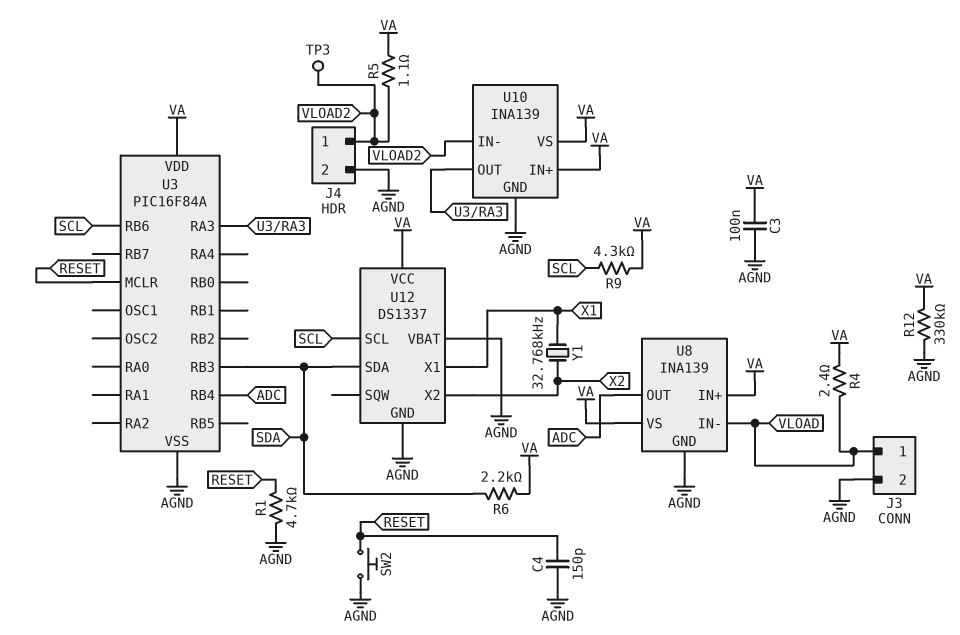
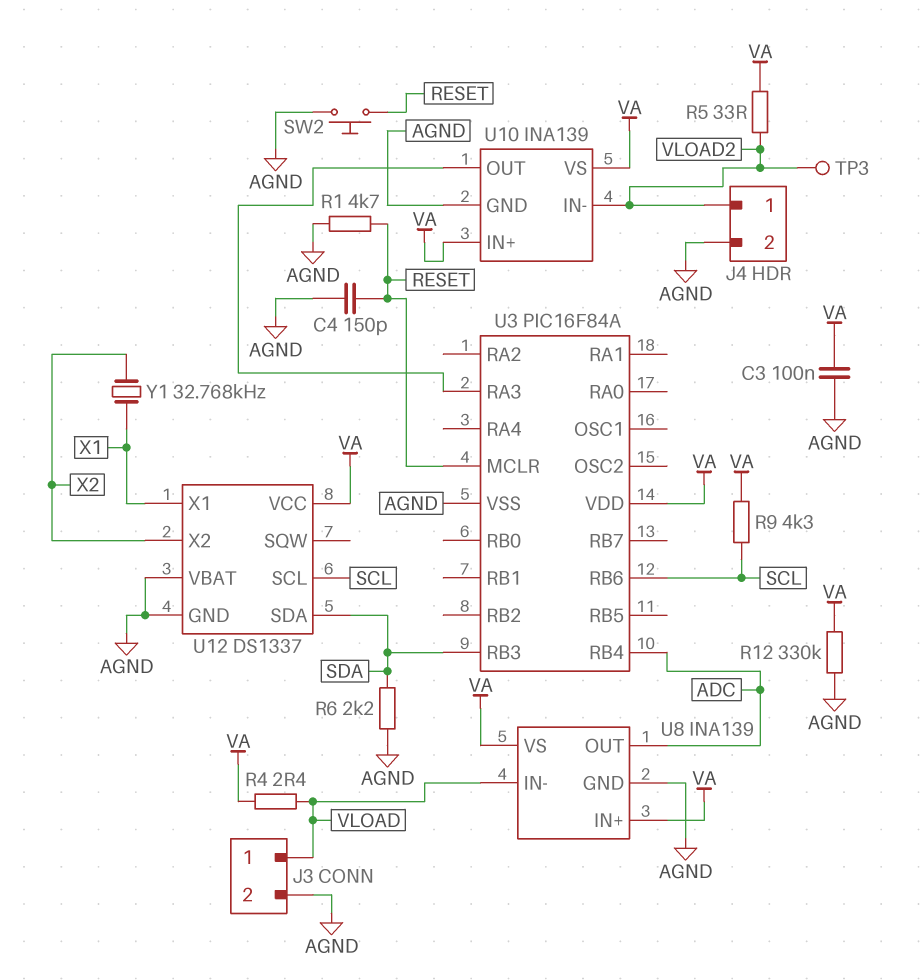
R5: 1.1 (VA, VLOAD2) -> 33 (VA, VLOAD2)
R6: 2.2k (SDA, VA) -> 2.2k (AGND, SDA)

